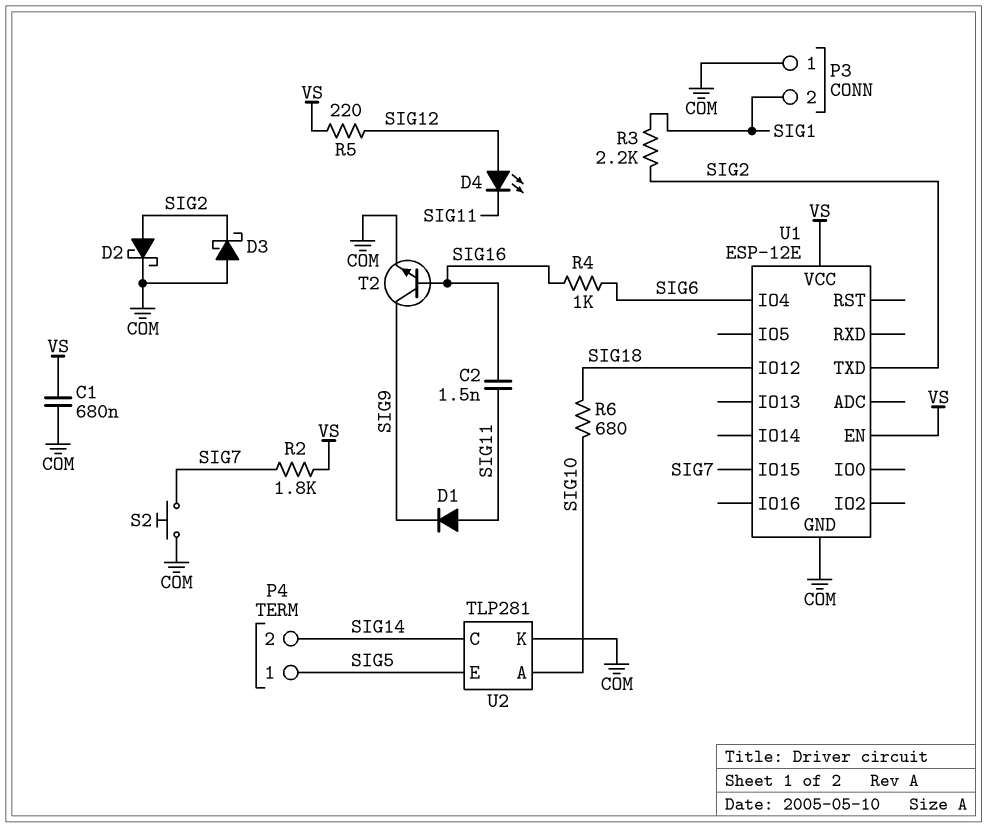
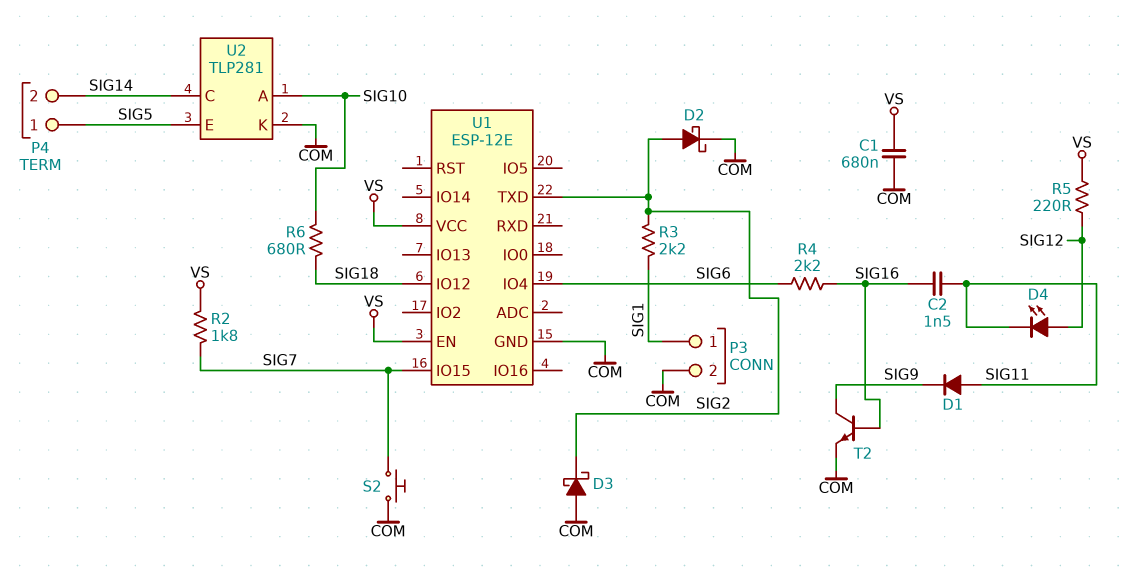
P3 pin 1: COM -> SIG1
P3 pin 2: SIG1 -> COM
R4: 1k (SIG6, SIG16) -> 2.2k (SIG6, SIG16)

